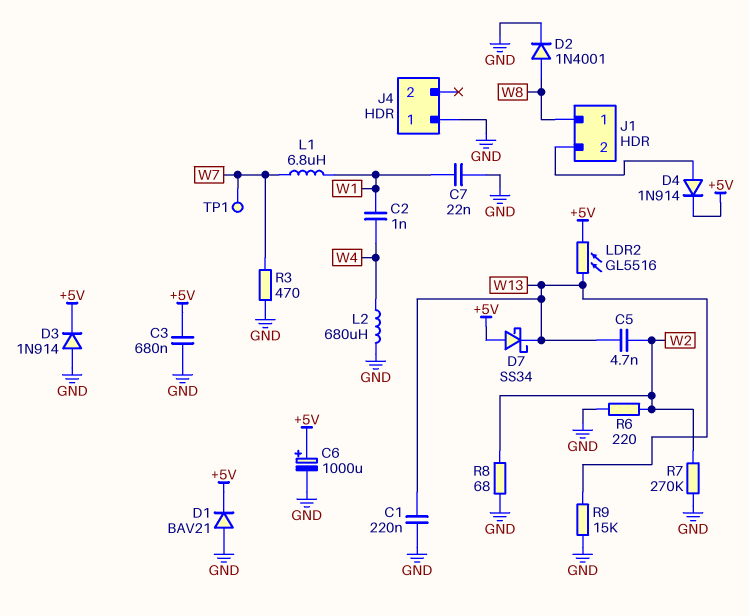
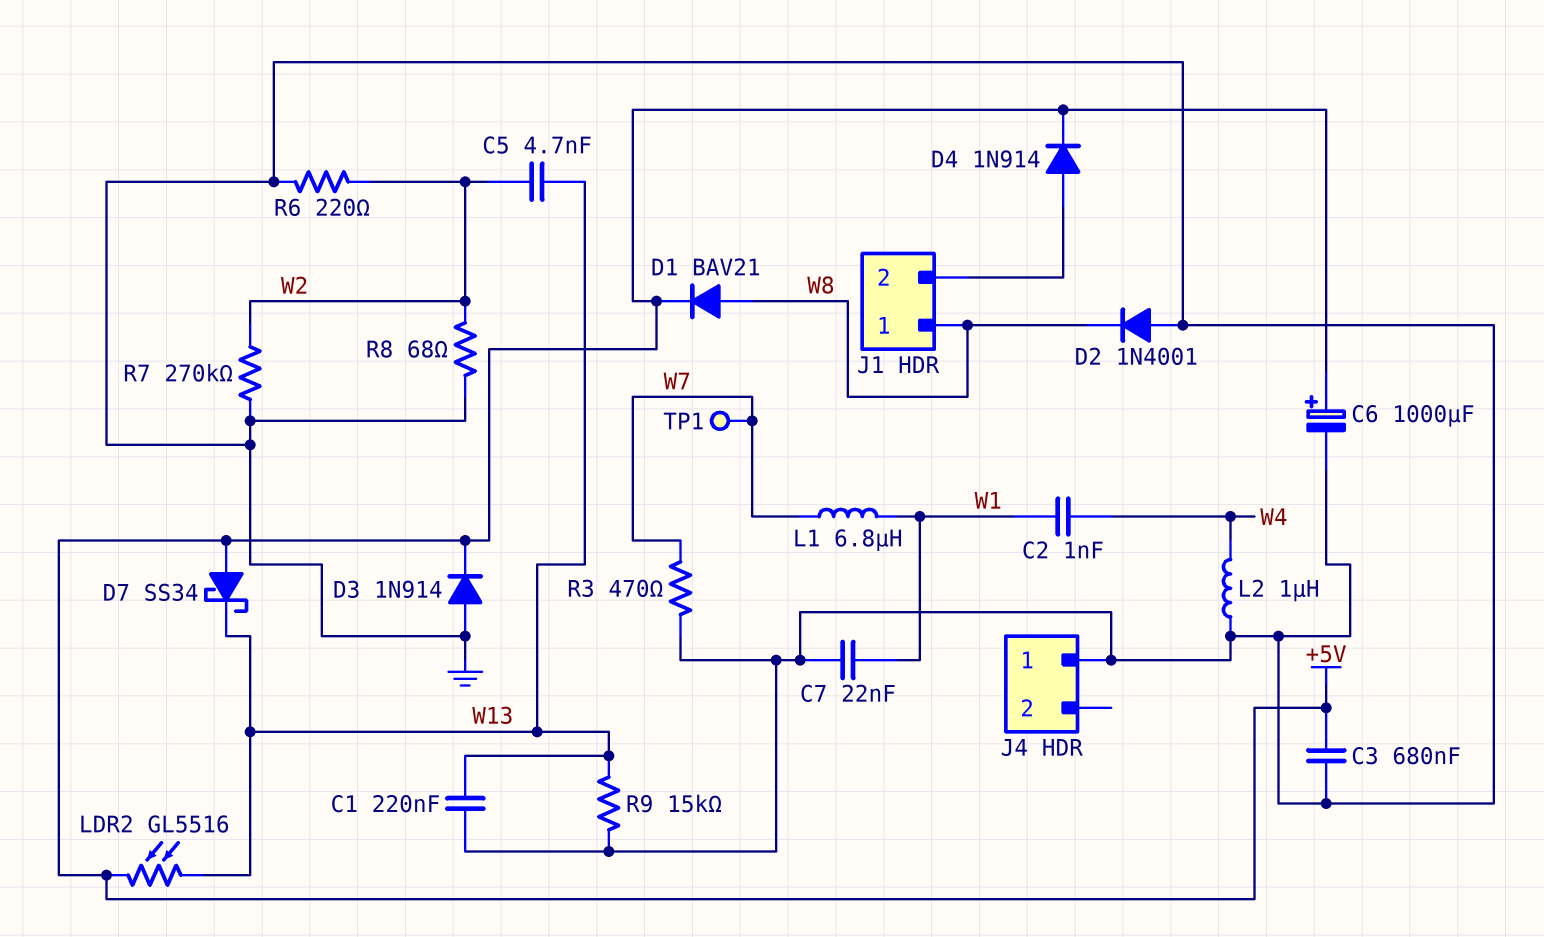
D1: diode BAV21 (A GND, K +5V) -> diode BAV21 (A W8, K +5V)
D2: diode 1N4001 (A W8, K GND) -> diode 1N4001 (A GND, K W8)
L2: 680uH (GND, W4) -> 1uH (GND, W4)

